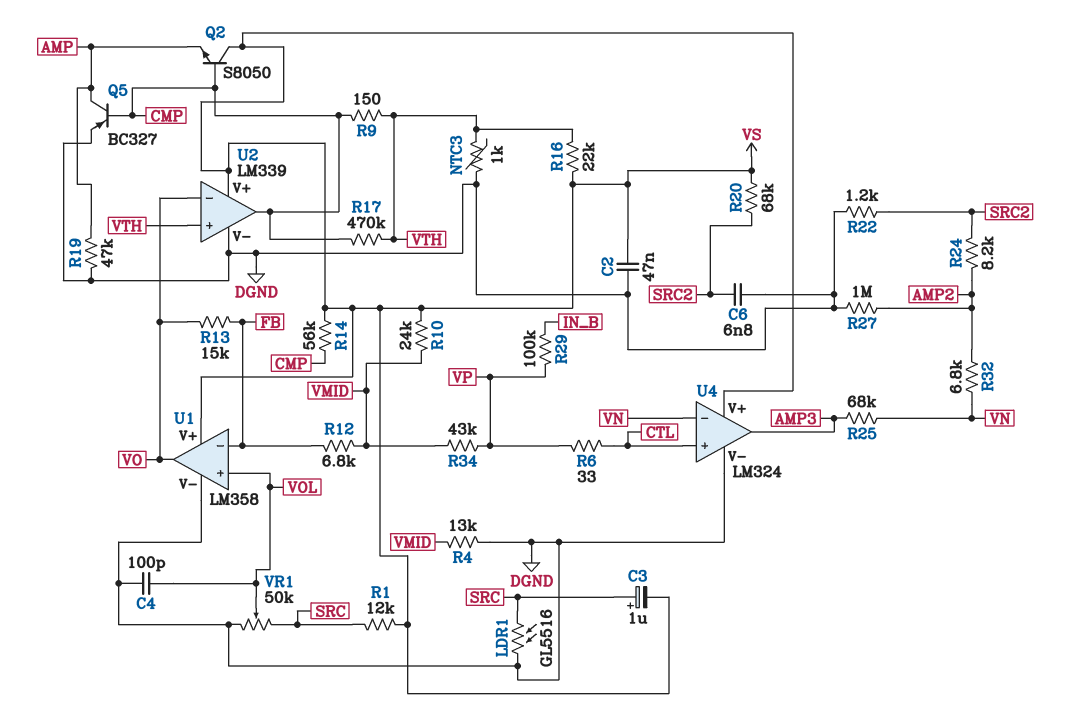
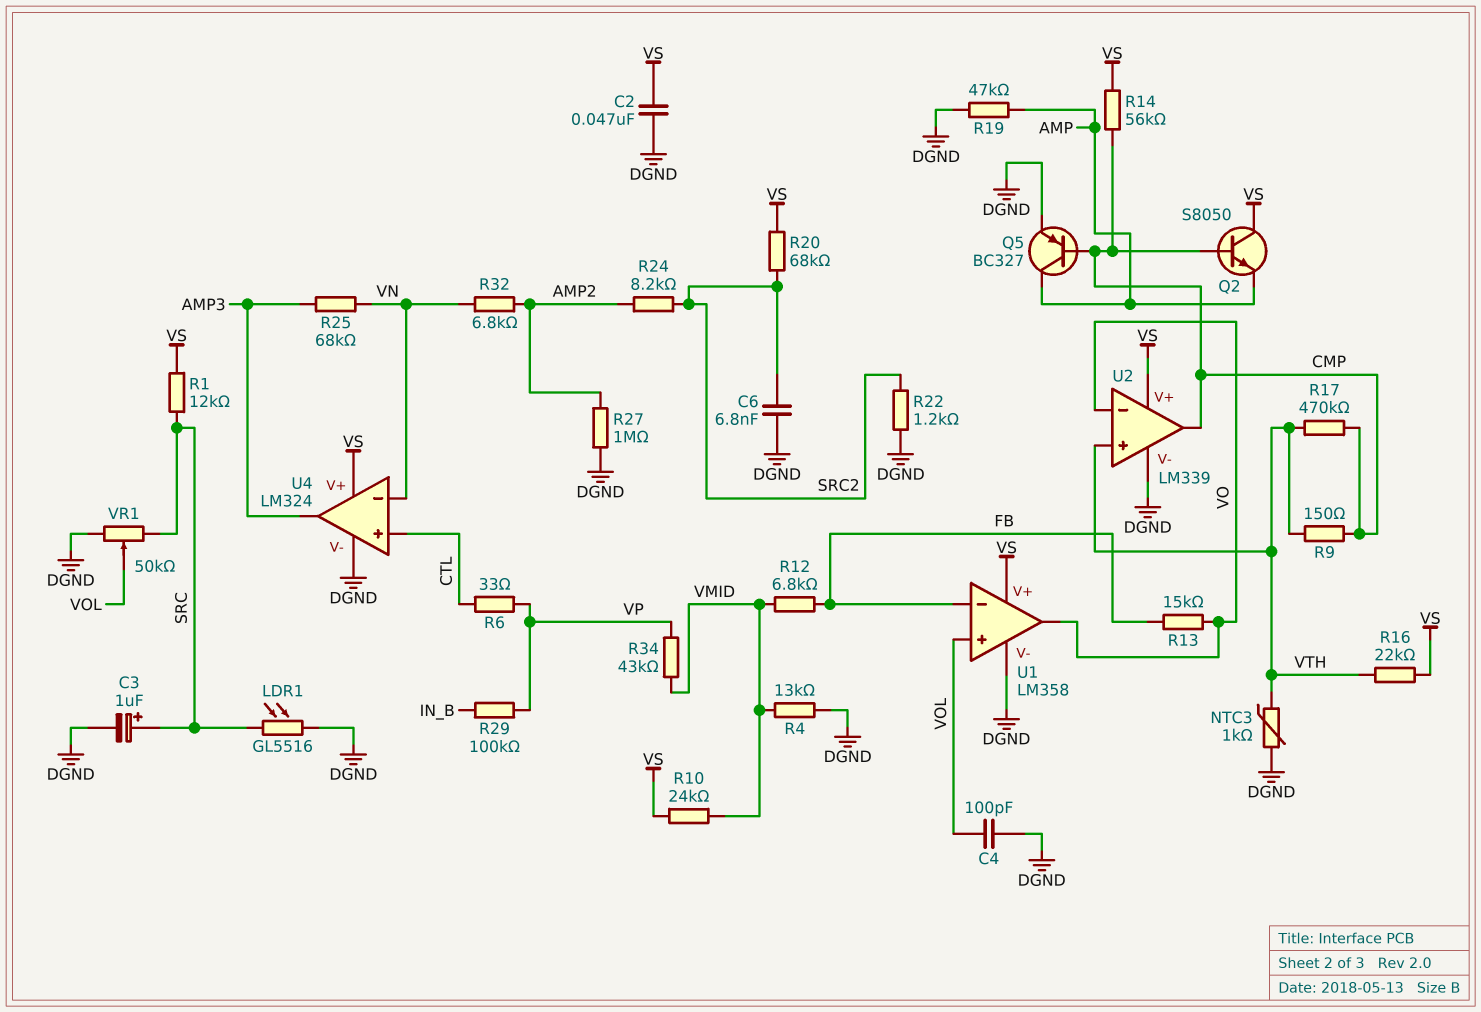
C3: 1uF (plus SRC, minus VS) -> 1uF (plus SRC, minus DGND)

